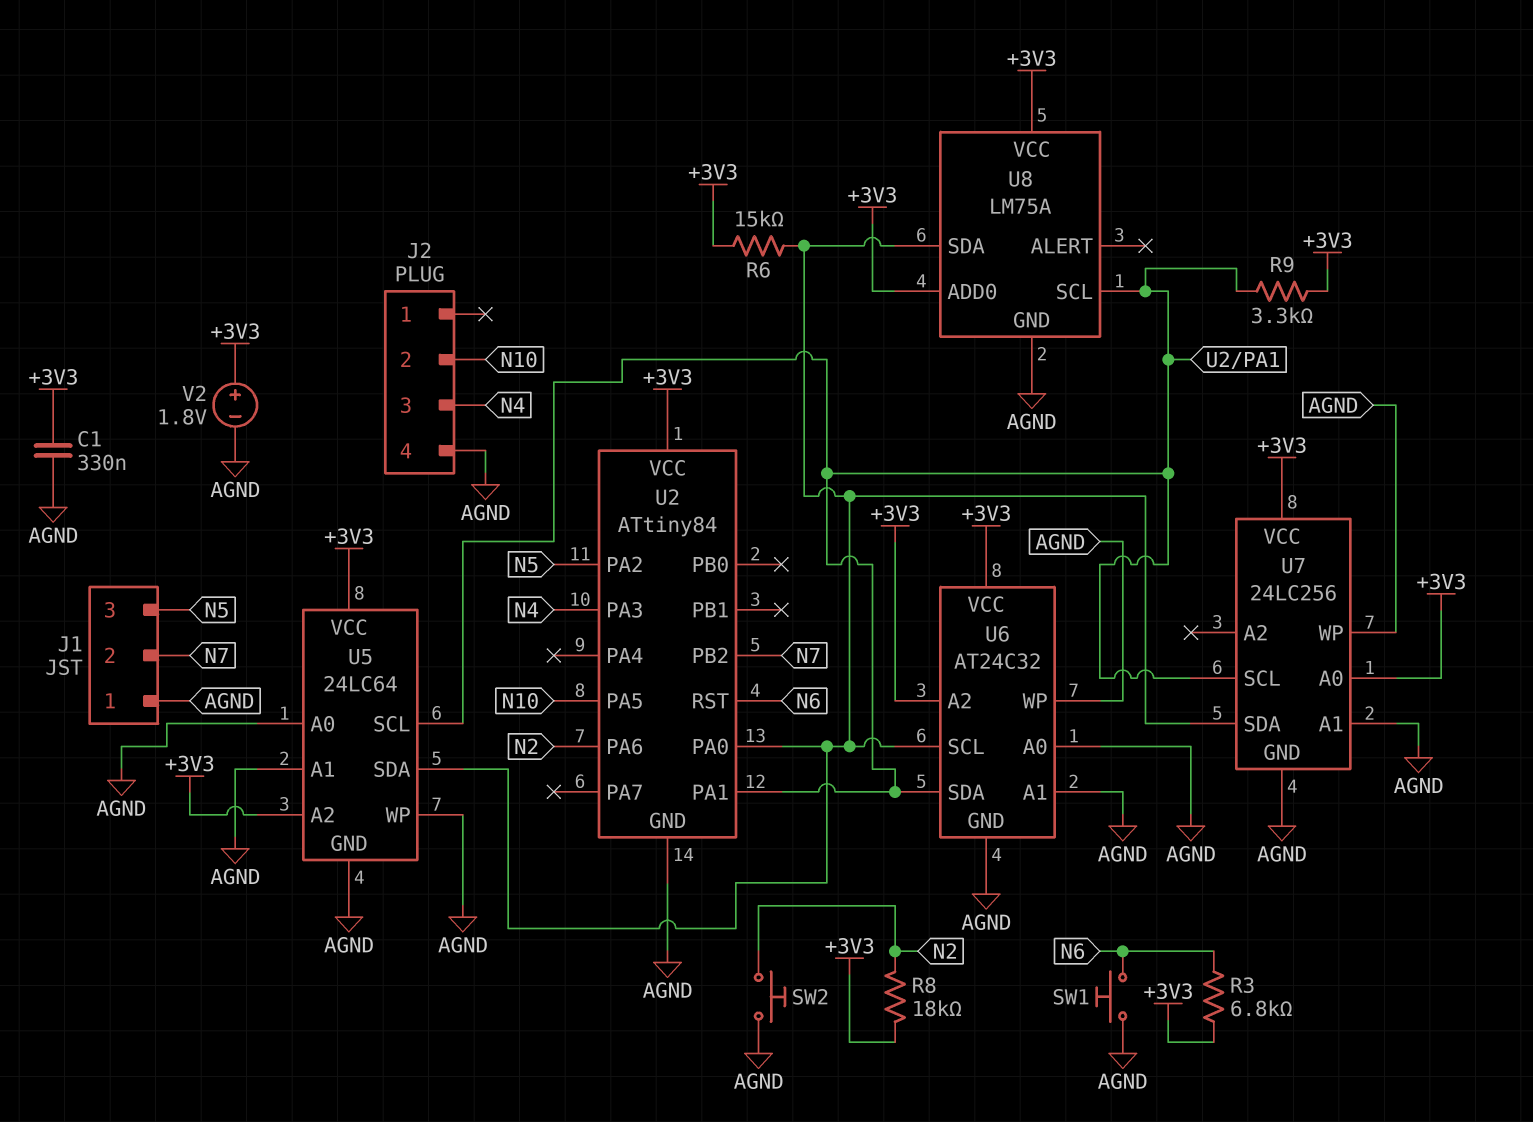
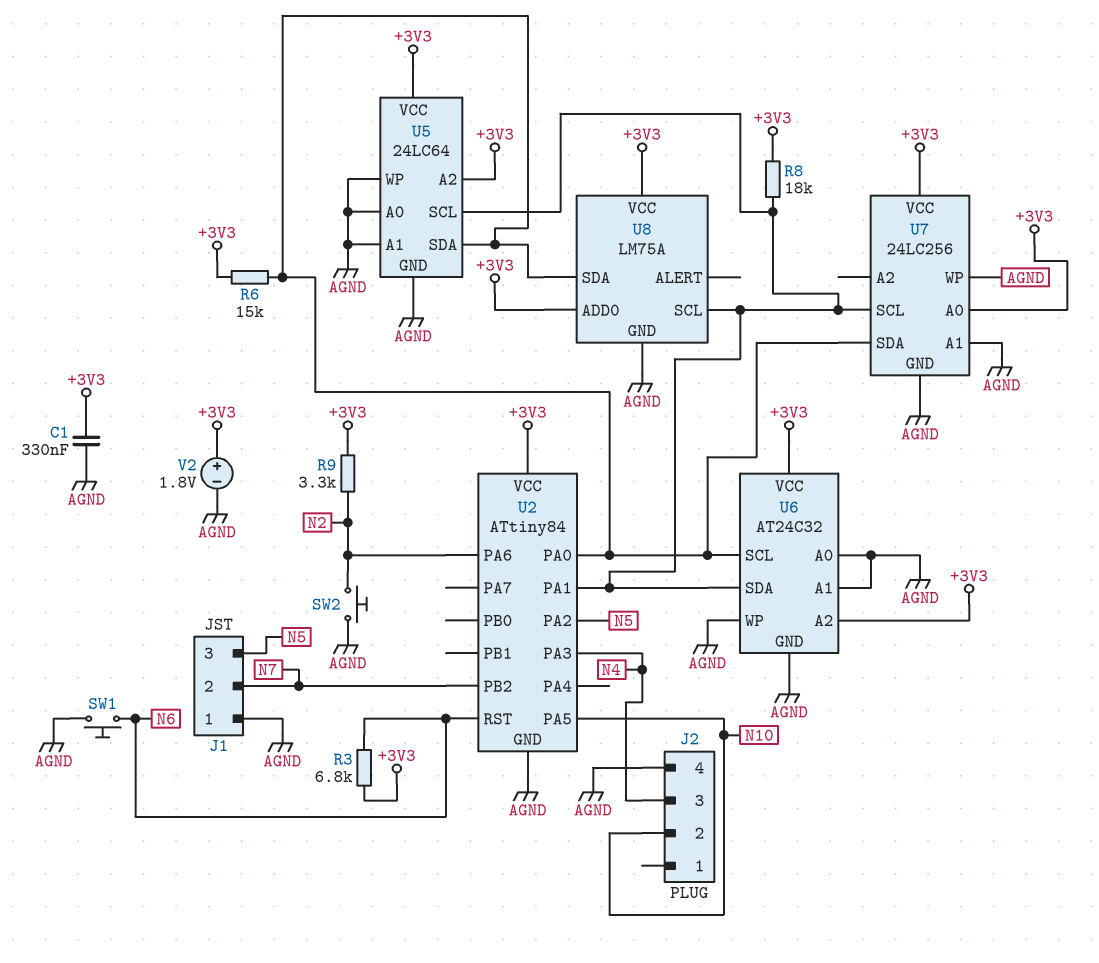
R8: 18k (+3V3, N2) -> 18k (+3V3, U2/PA1)
R9: 3.3k (+3V3, U2/PA1) -> 3.3k (+3V3, N2)

